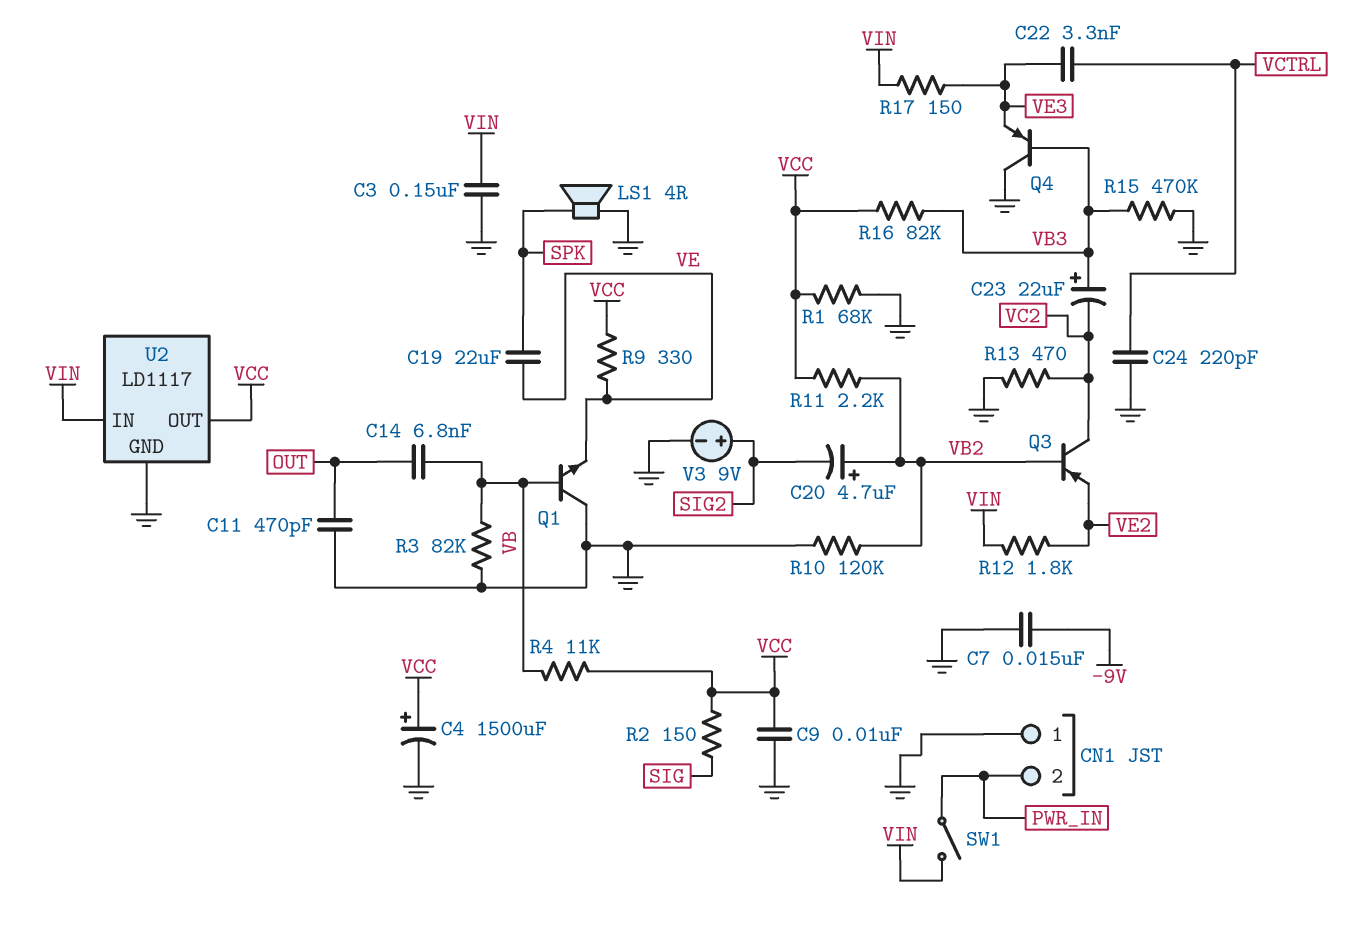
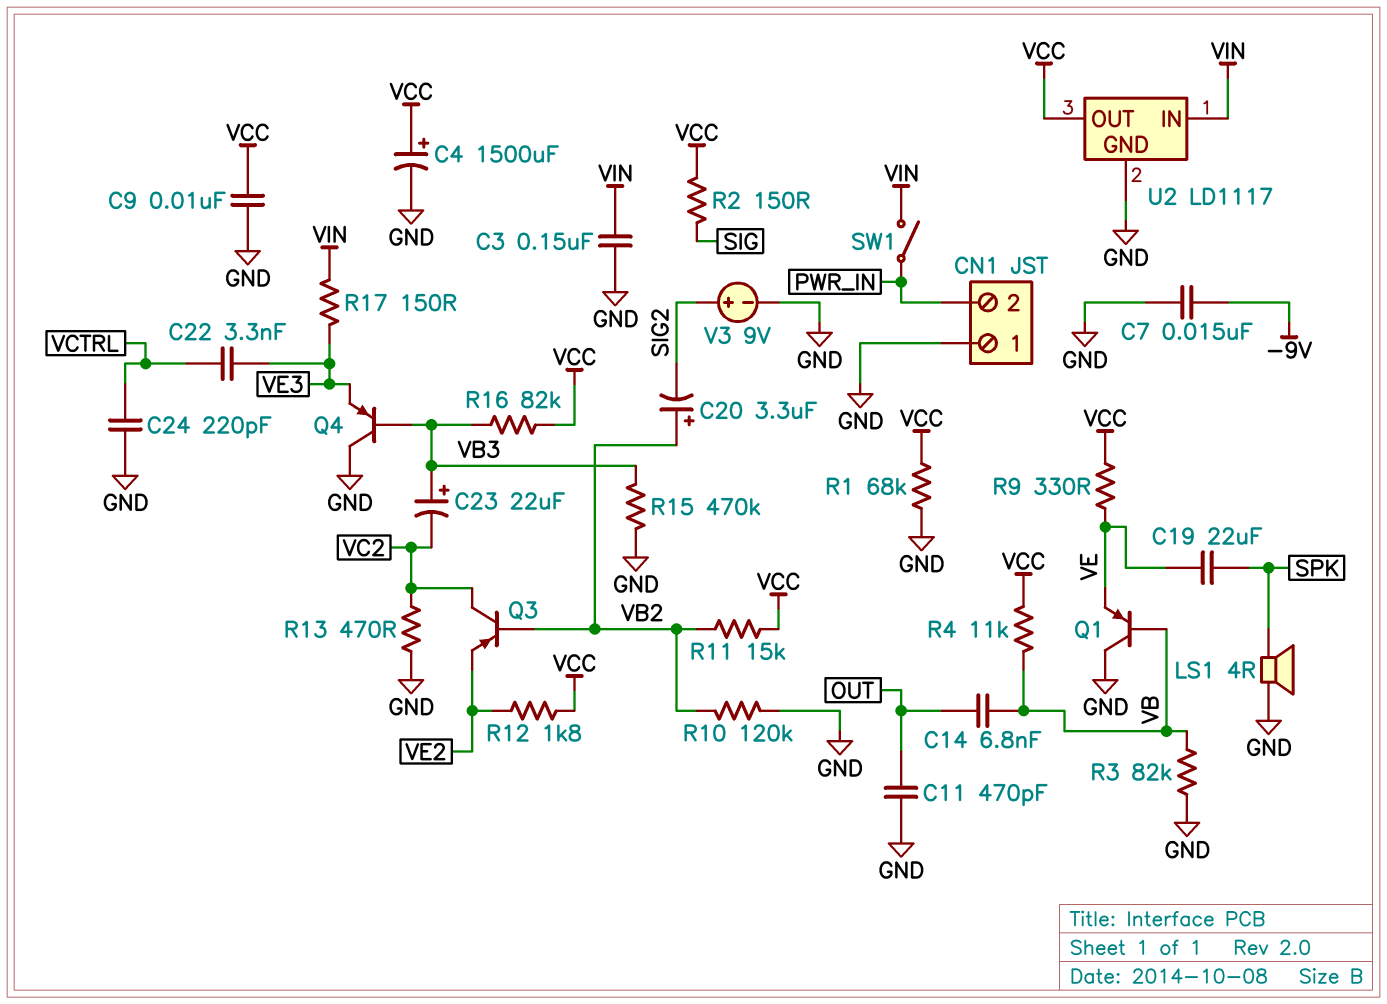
C20: 4.7uF (plus VB2, minus SIG2) -> 3.3uF (plus VB2, minus SIG2)
Q1: NPN (B VB, C GND, E VE) -> PNP (B VB, C GND, E VE)
R11: 2.2k (VB2, VCC) -> 15k (VB2, VCC)
R12: 1.8k (VE2, VIN) -> 1.8k (VCC, VE2)

